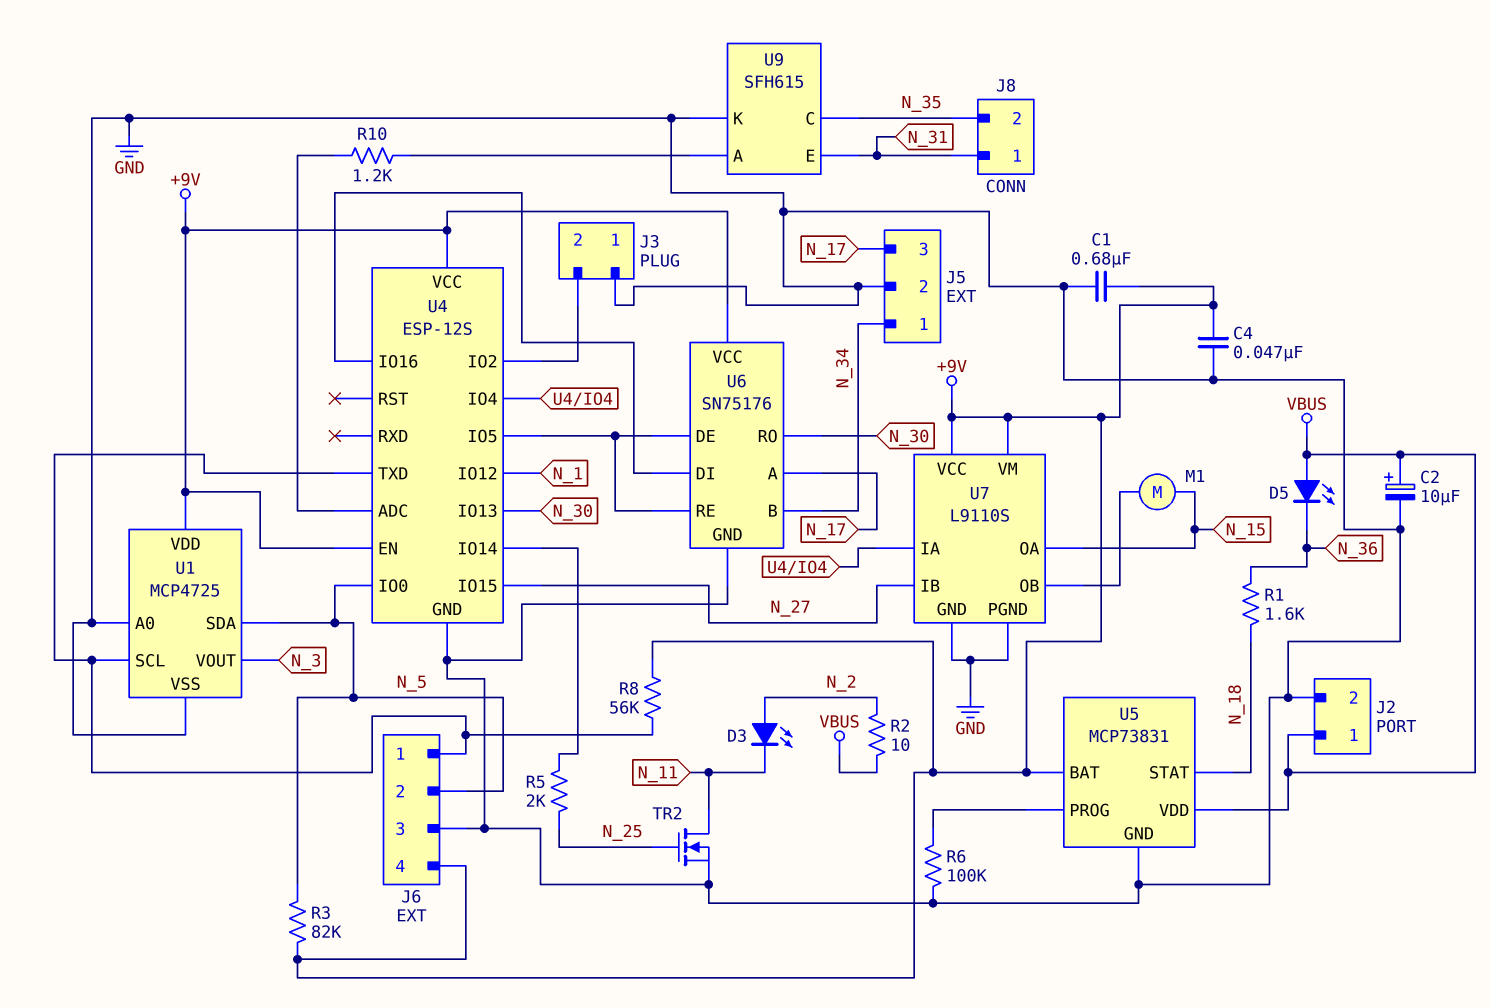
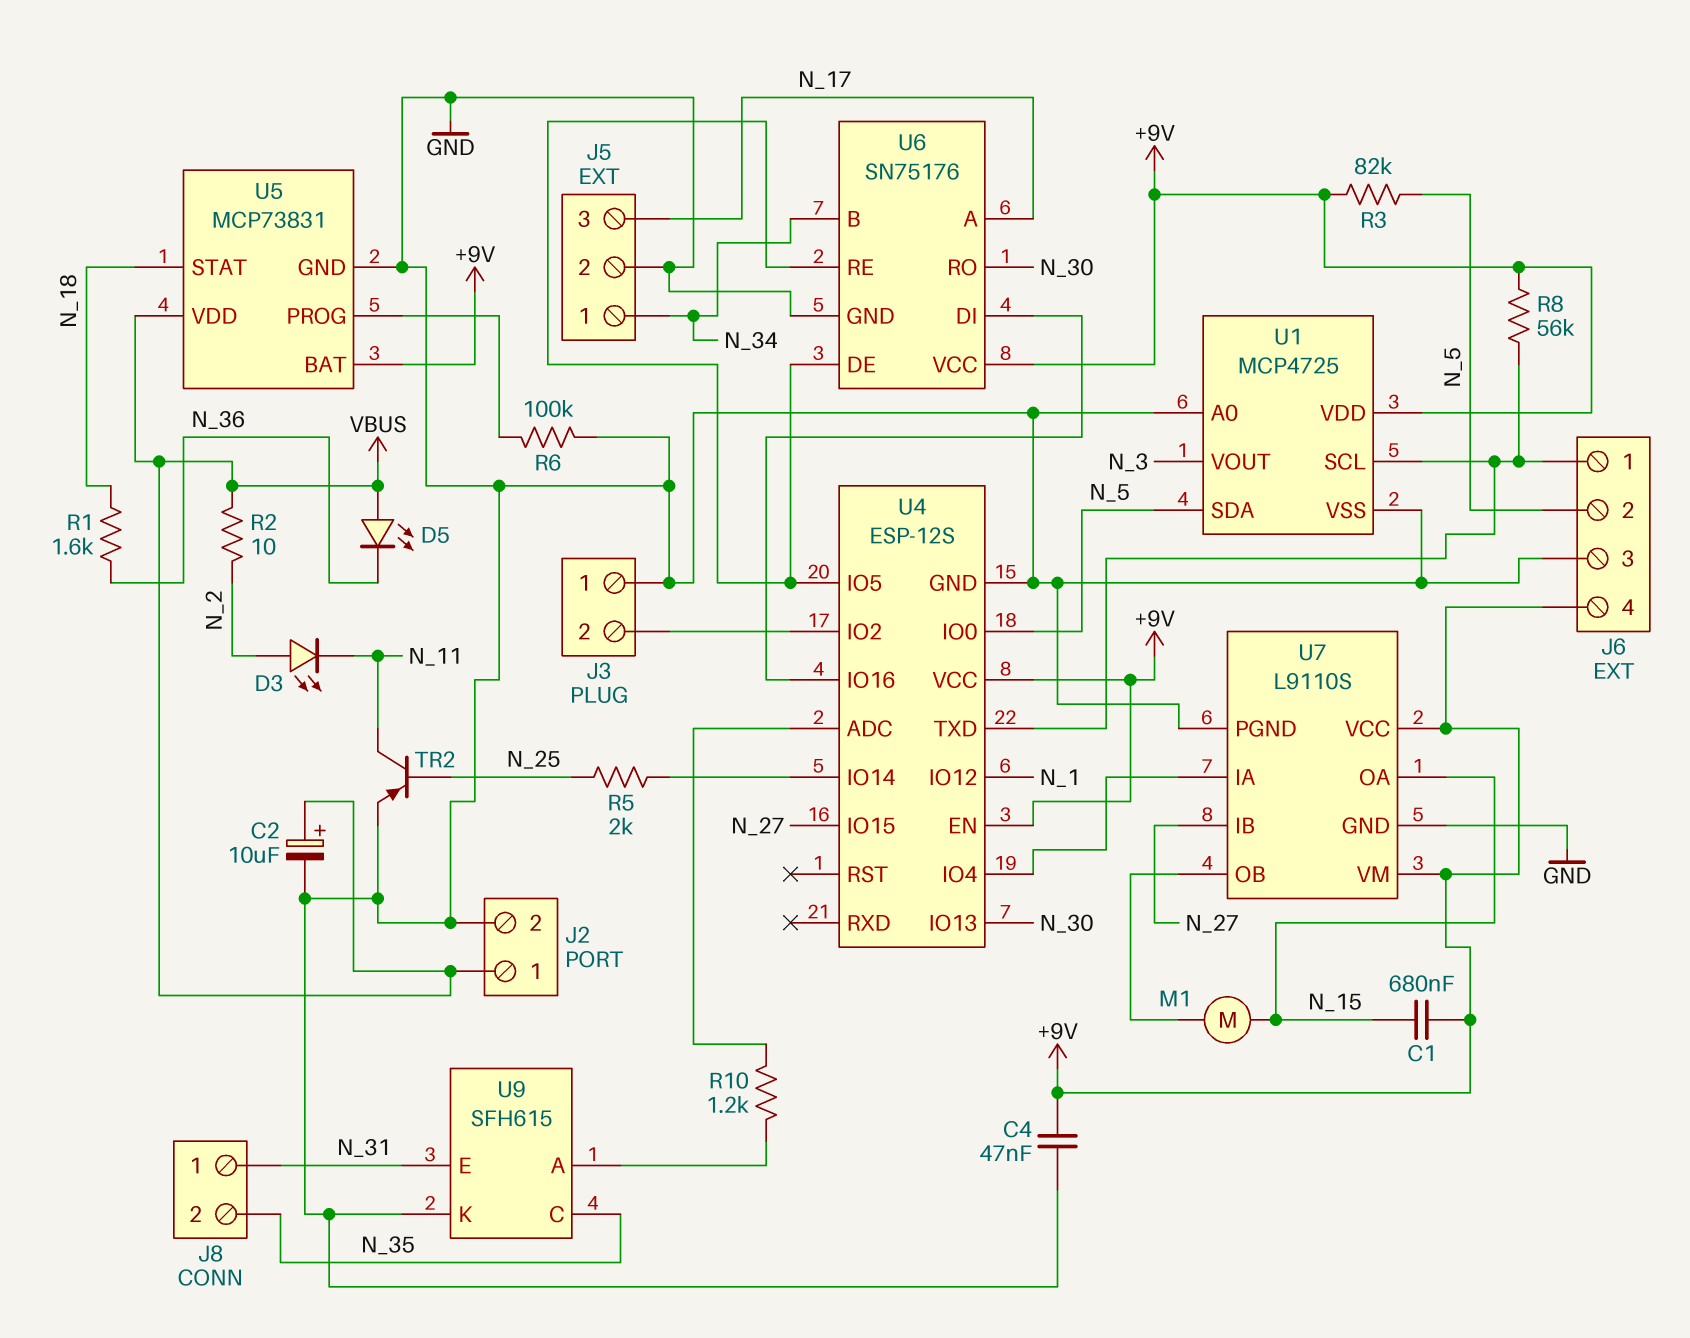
C1: 680nF (+9V, GND) -> 680nF (+9V, N_15)
TR2: NMOS (G N_25, D N_11, S GND) -> PNP (B N_25, C N_11, E GND)

